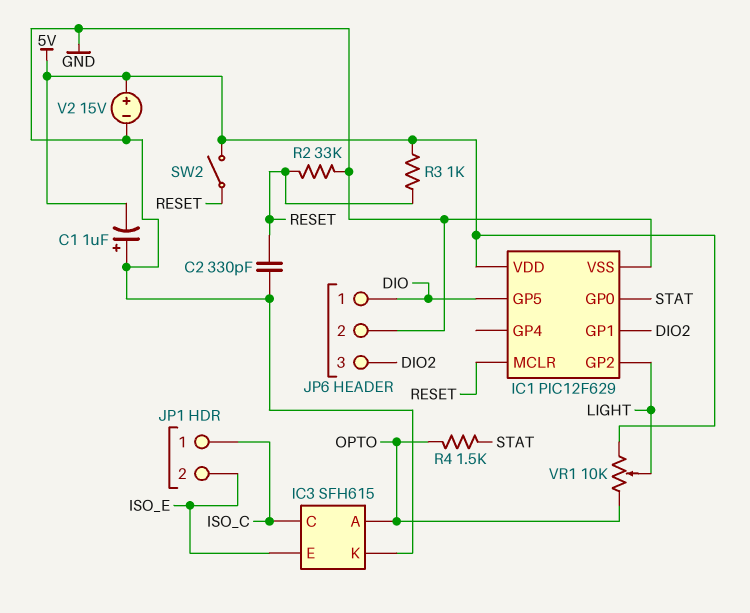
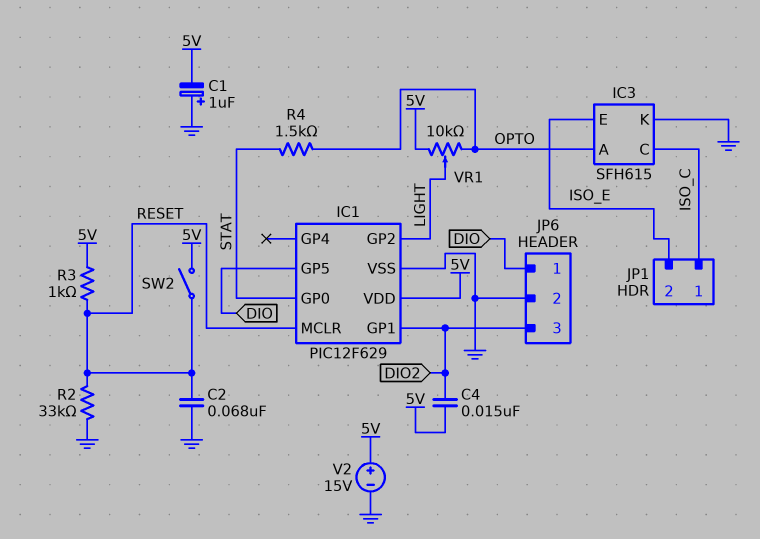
C2: 330pF (GND, RESET) -> 68nF (GND, RESET)
C4: none -> 15nF (5V, DIO2)

